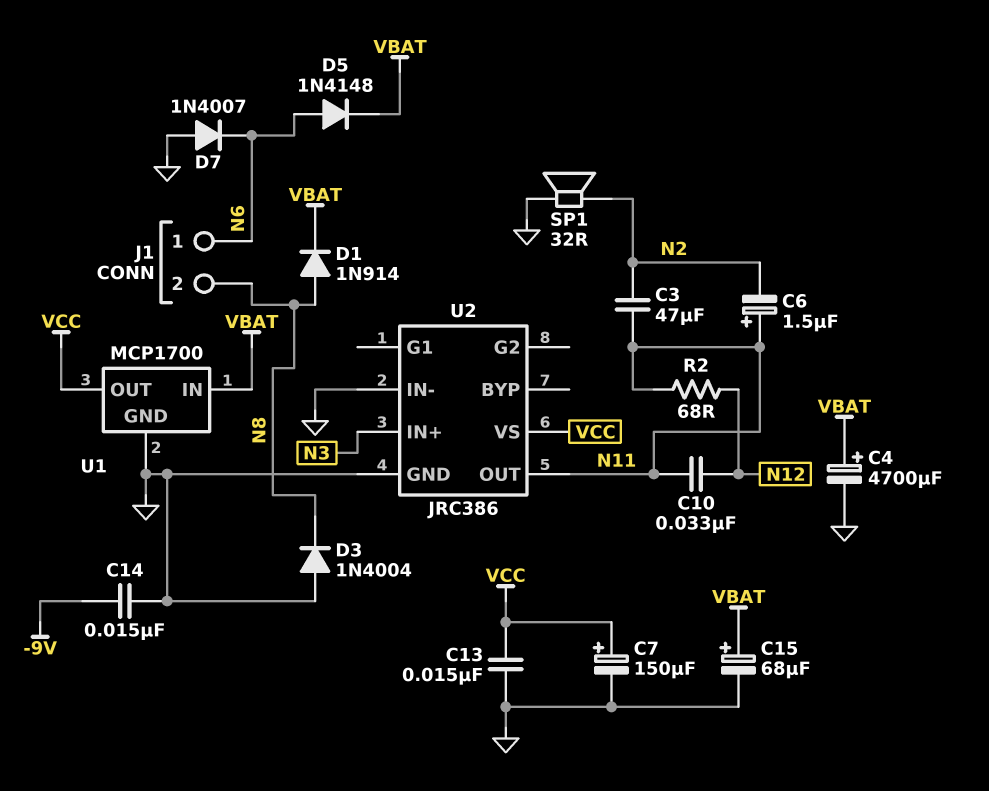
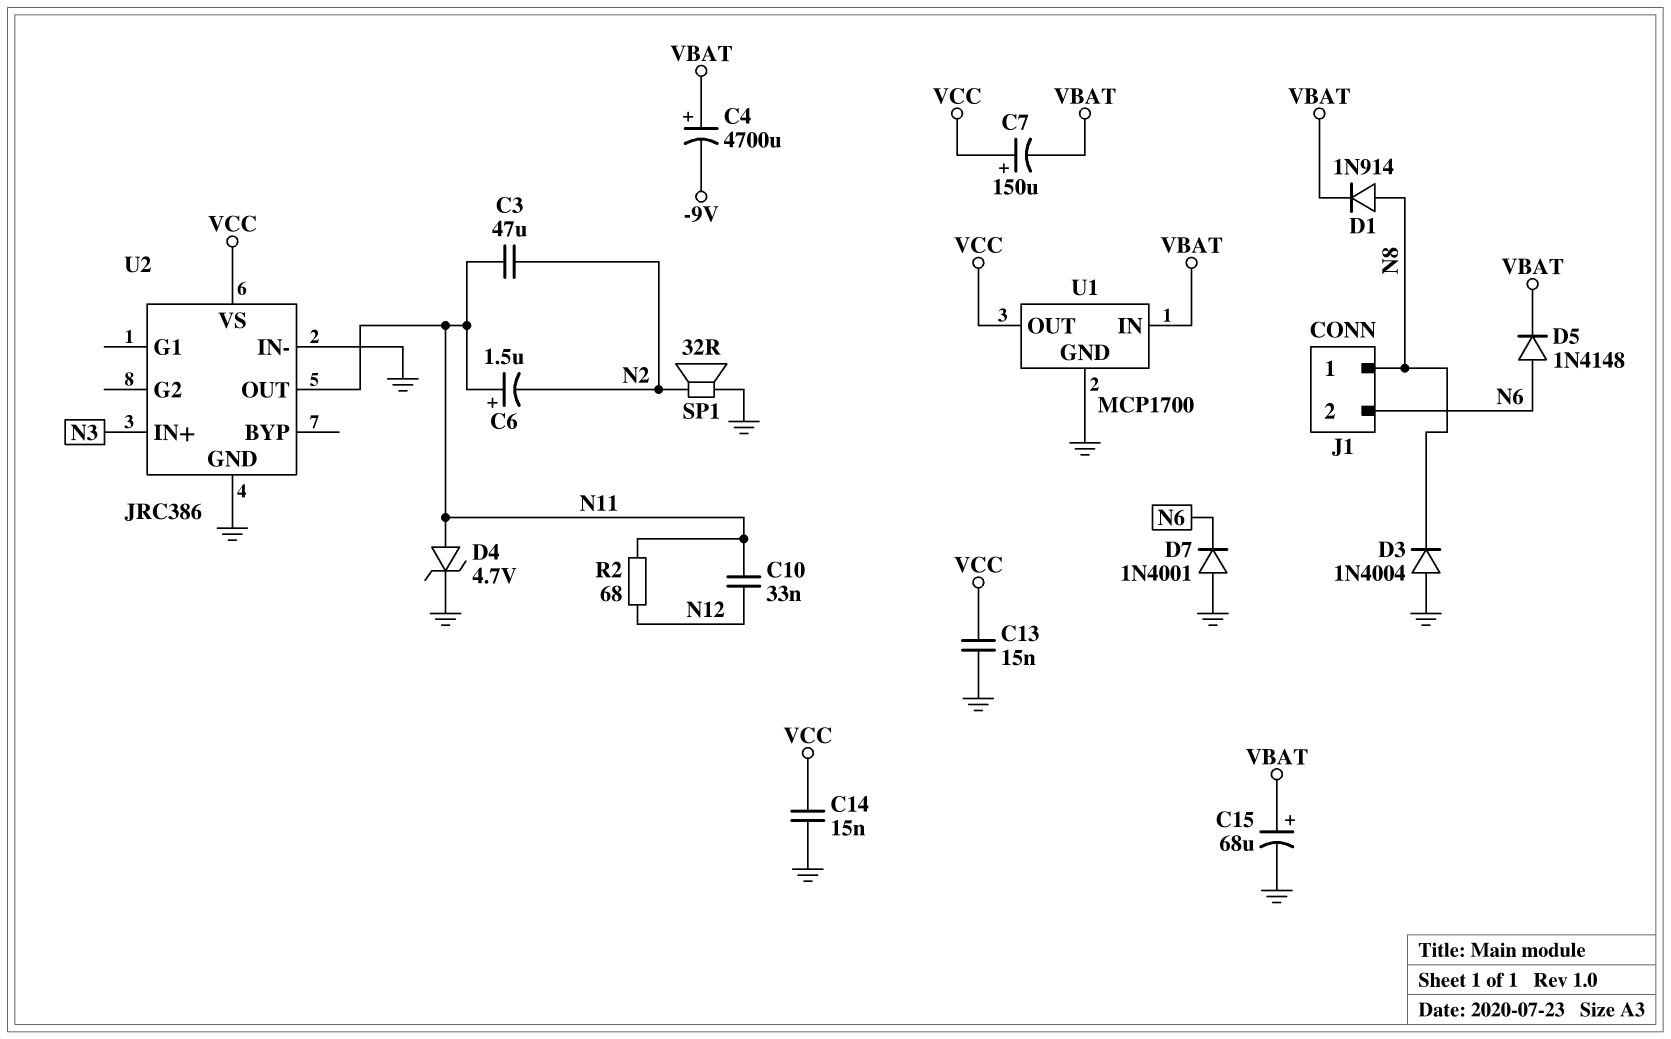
C4: 4700uF (plus VBAT, minus GND) -> 4700uF (plus VBAT, minus -9V)
C7: 150uF (plus VCC, minus GND) -> 150uF (plus VCC, minus VBAT)
C14: 15nF (-9V, GND) -> 15nF (GND, VCC)
D4: none -> zener 4.7V (A N11, K GND)
D7: diode 1N4007 (A GND, K N6) -> diode 1N4001 (A GND, K N6)
J1 pin 1: N6 -> N8
J1 pin 2: N8 -> N6

